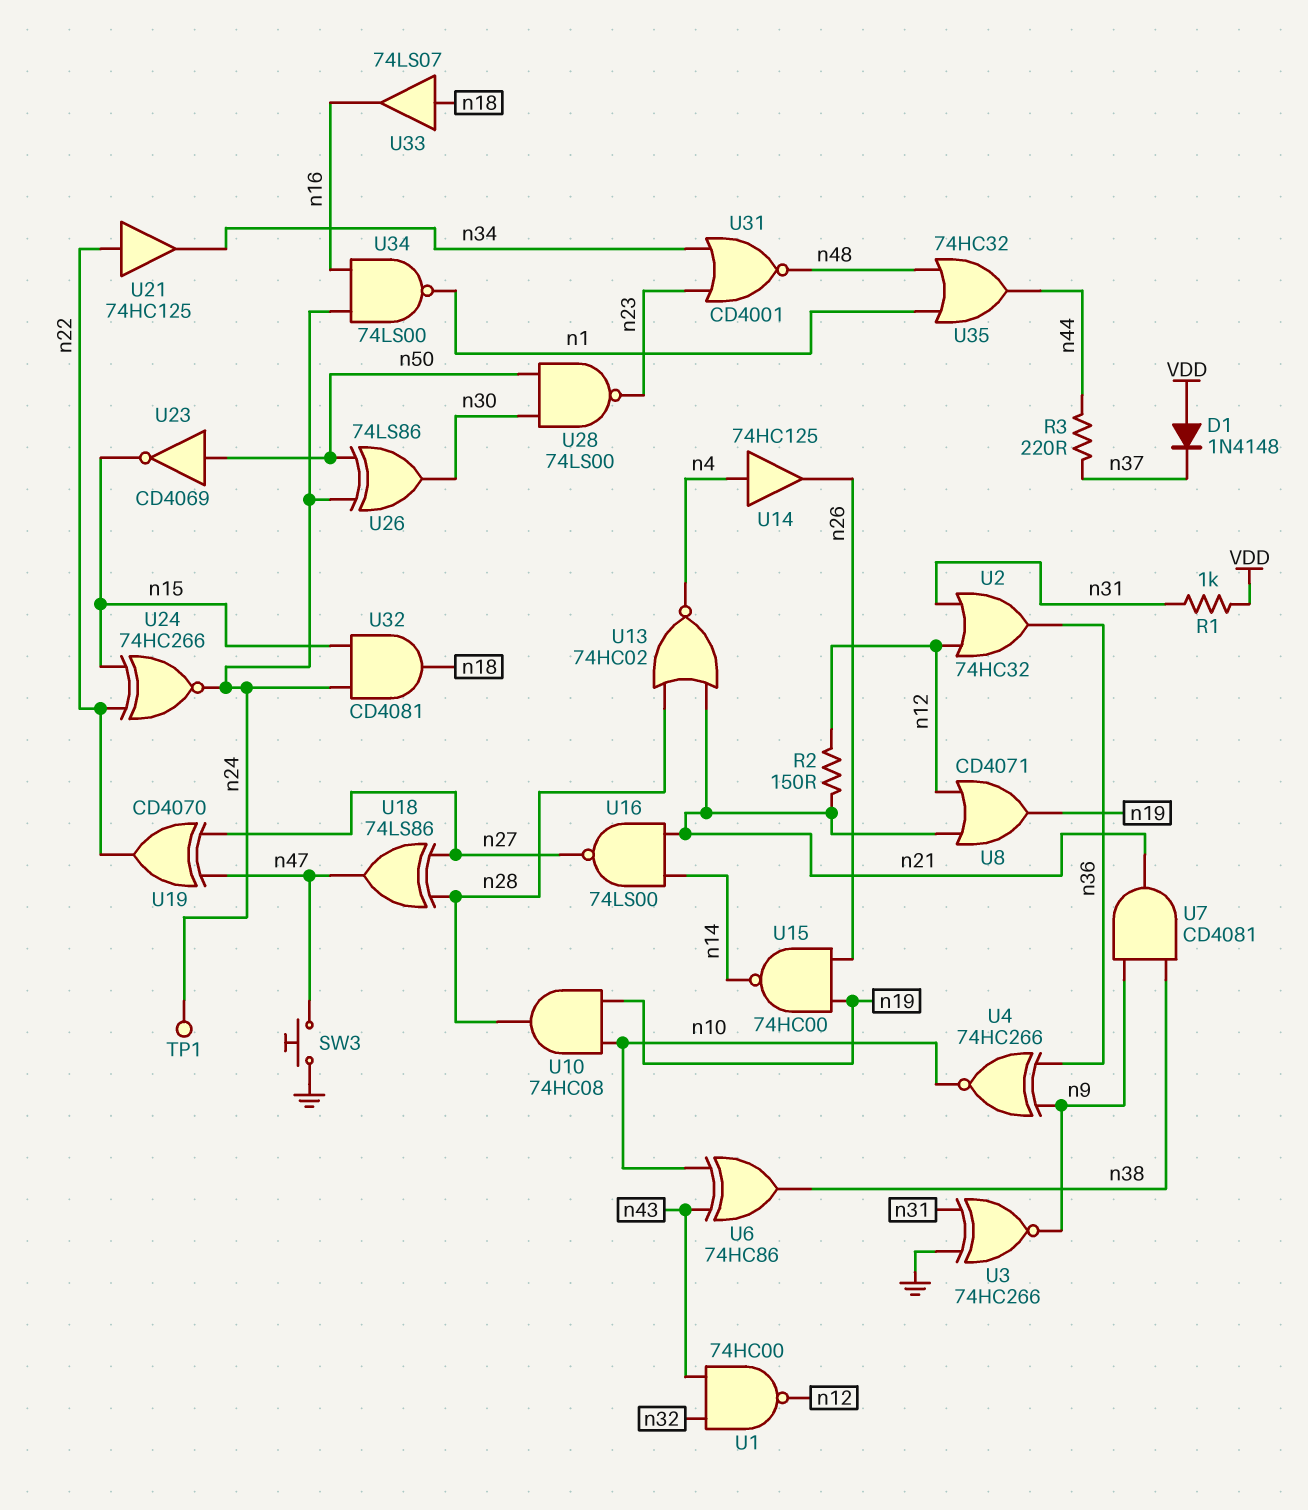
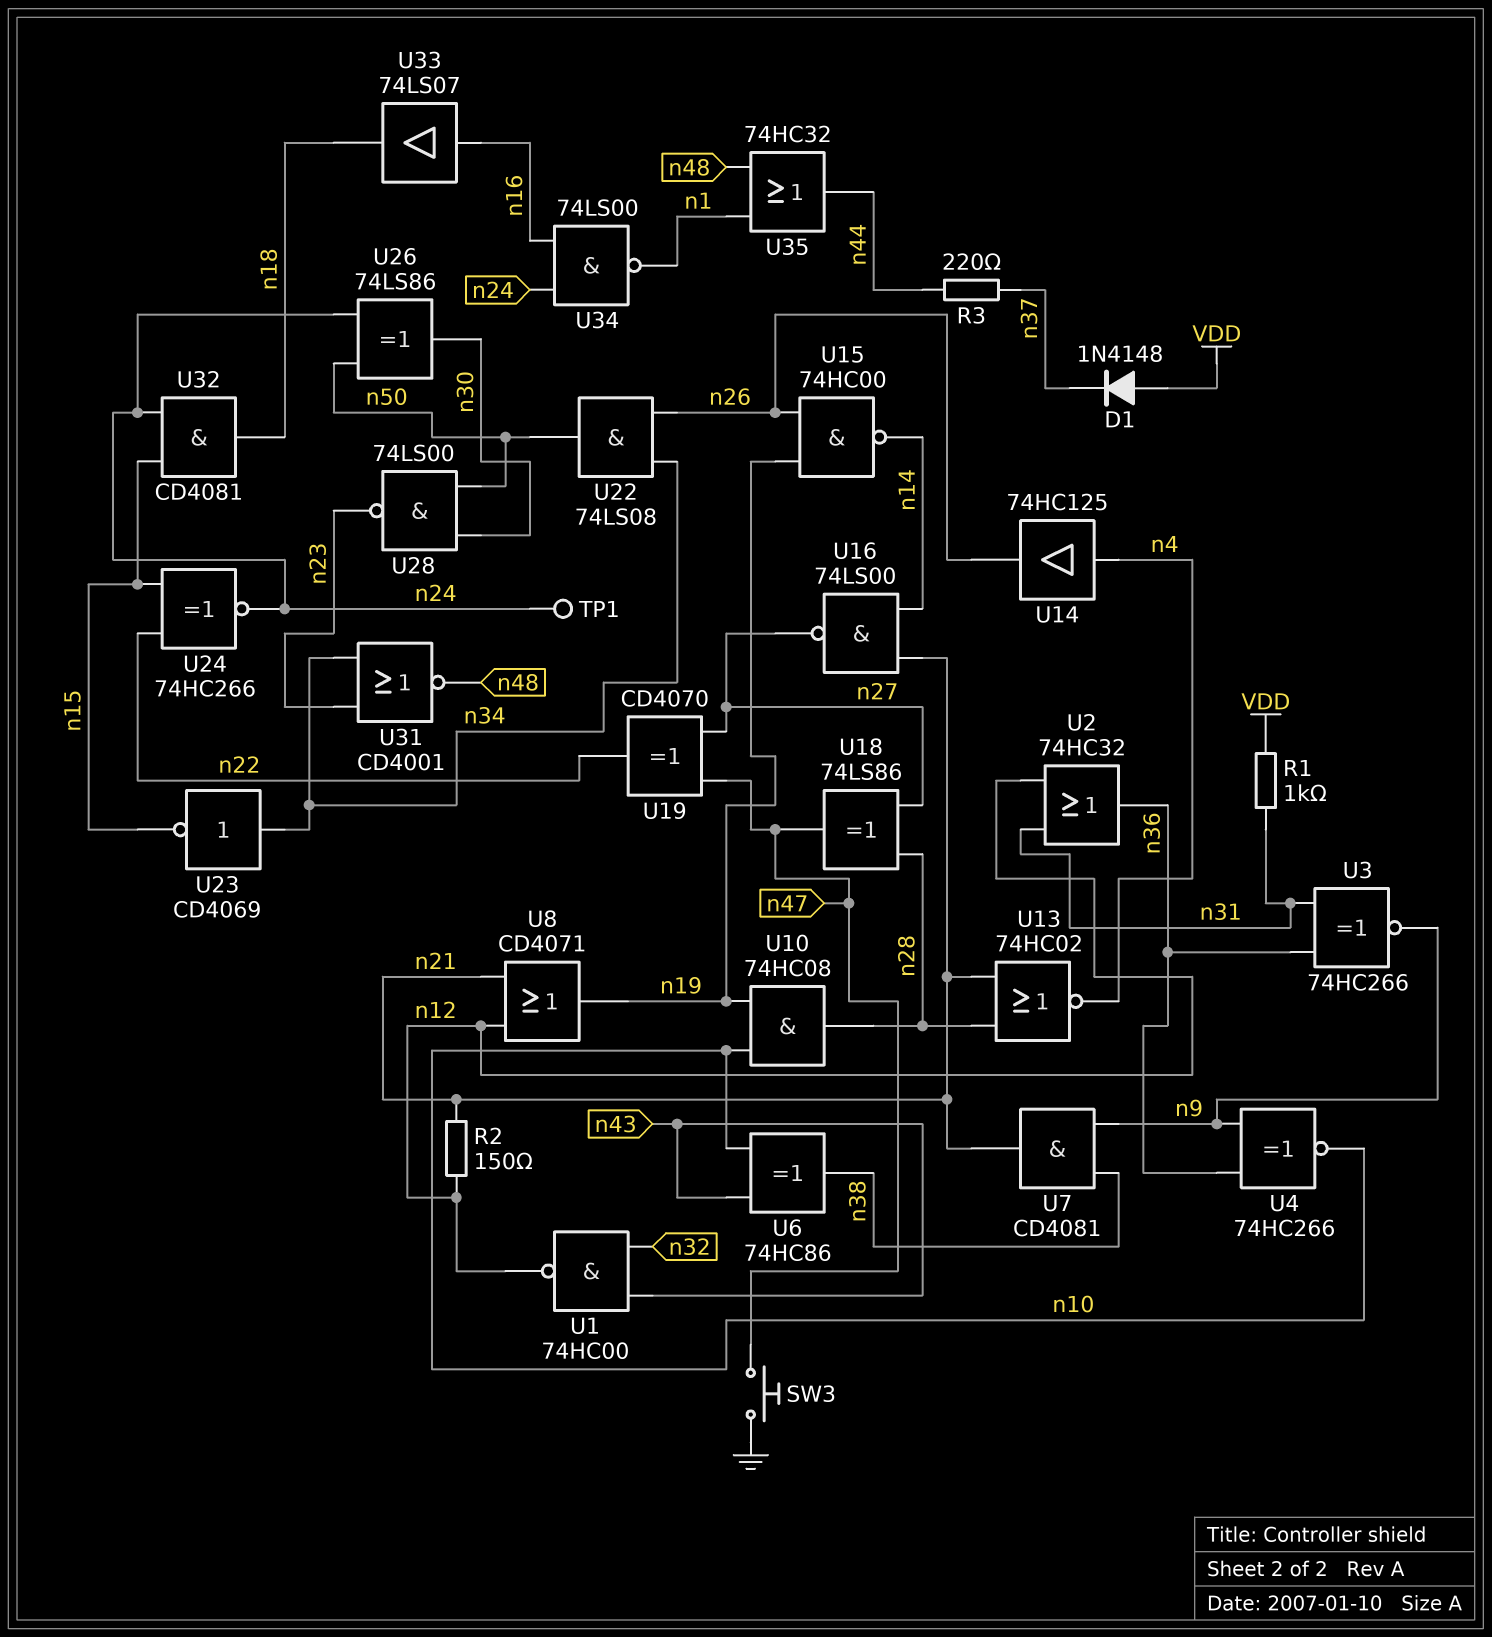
U3: XNOR 74HC266 (in GND, in n31, out n9) -> XNOR 74HC266 (in n31, in n36, out n9)
U21: buffer 74HC125 (in n22, out n34) -> none
U22: none -> AND 74LS08 (in n26, in n34, out n50)
U23: NOT CD4069 (in n50, out n15) -> NOT CD4069 (in n34, out n15)
U33: buffer 74LS07 (in n18, out n16) -> buffer 74LS07 (in n16, out n18)

